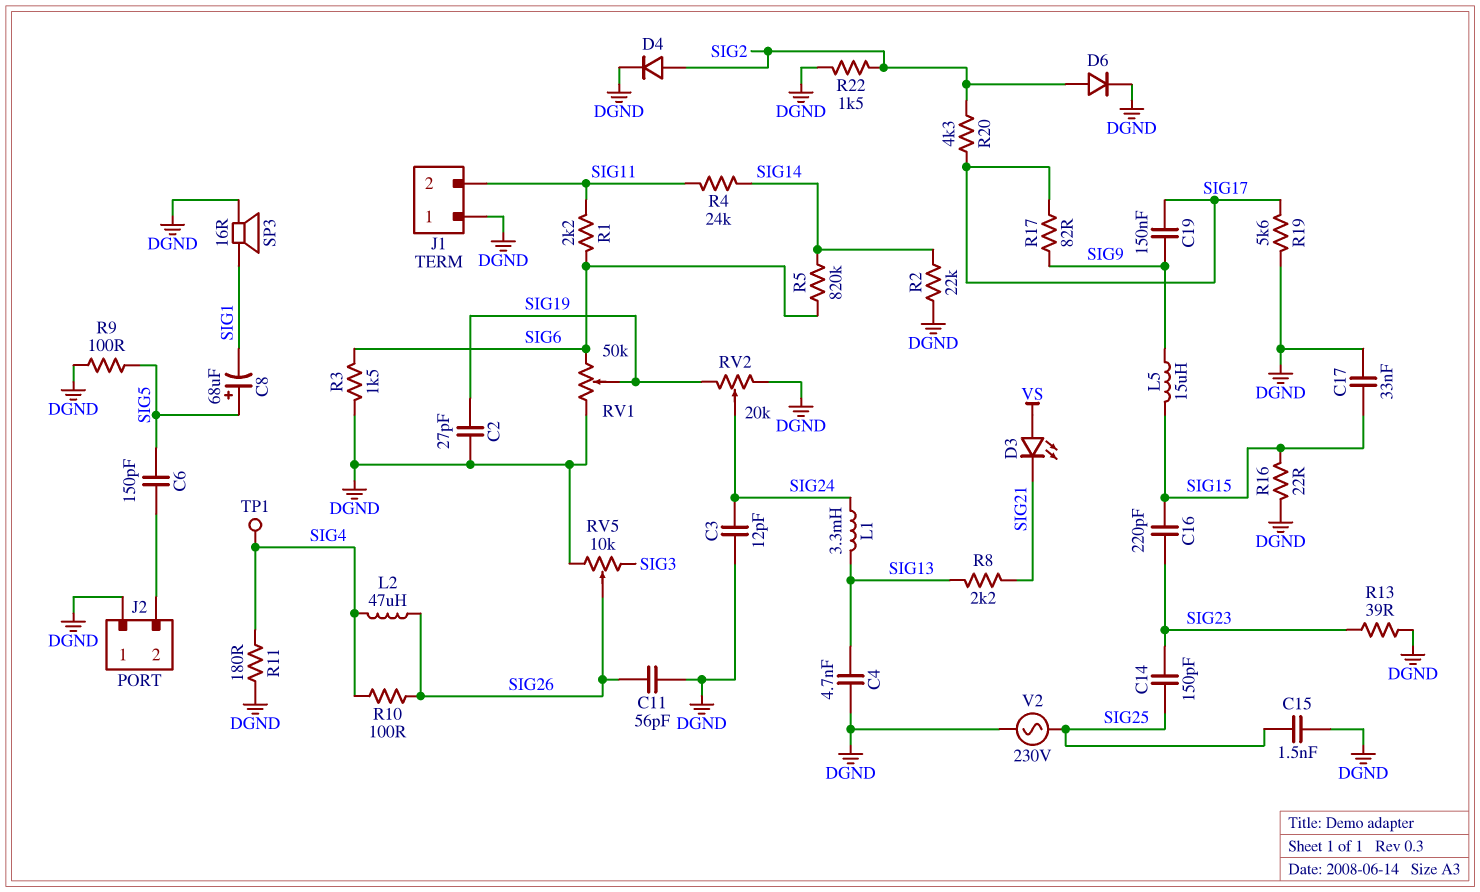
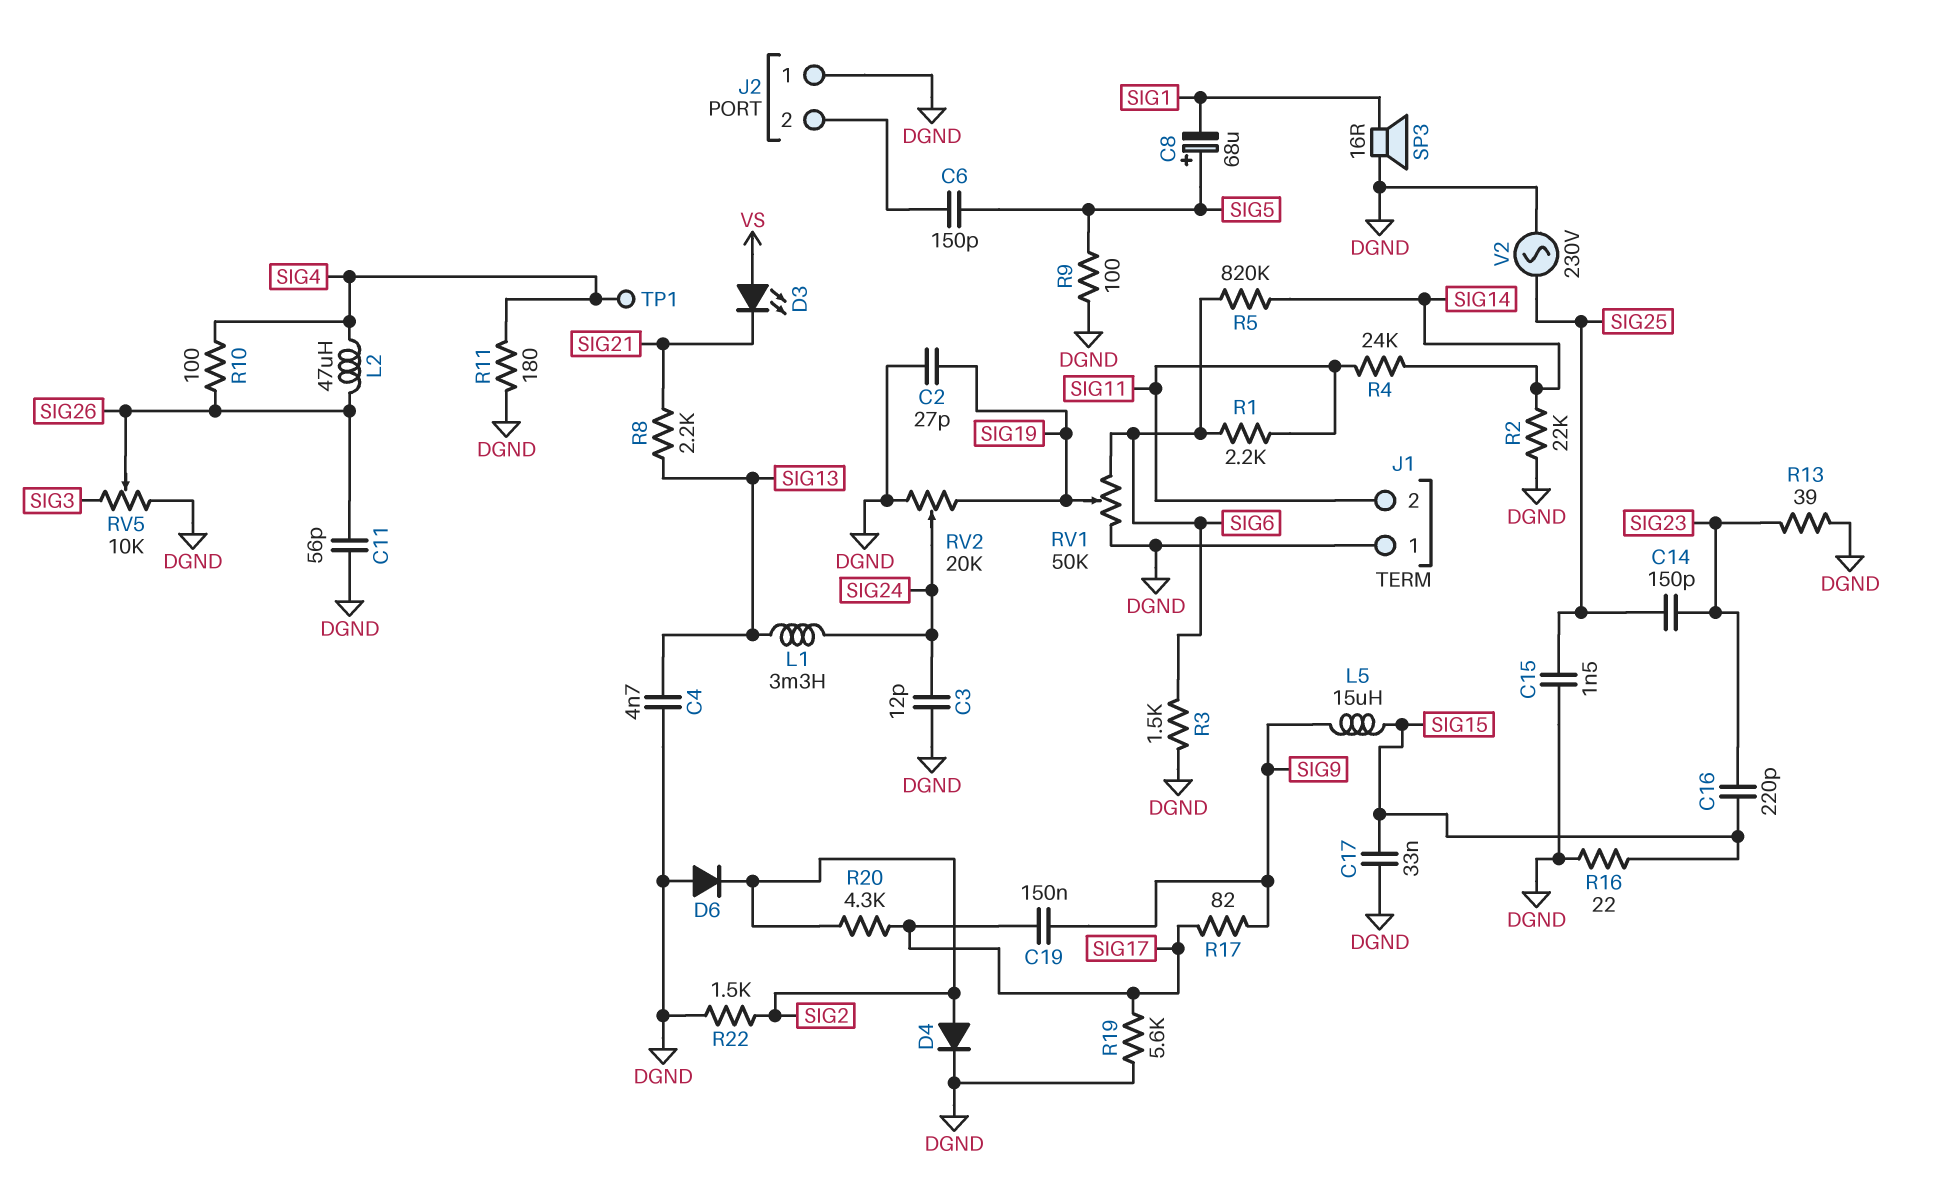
D6: diode (A SIG2, K DGND) -> diode (A DGND, K SIG2)

